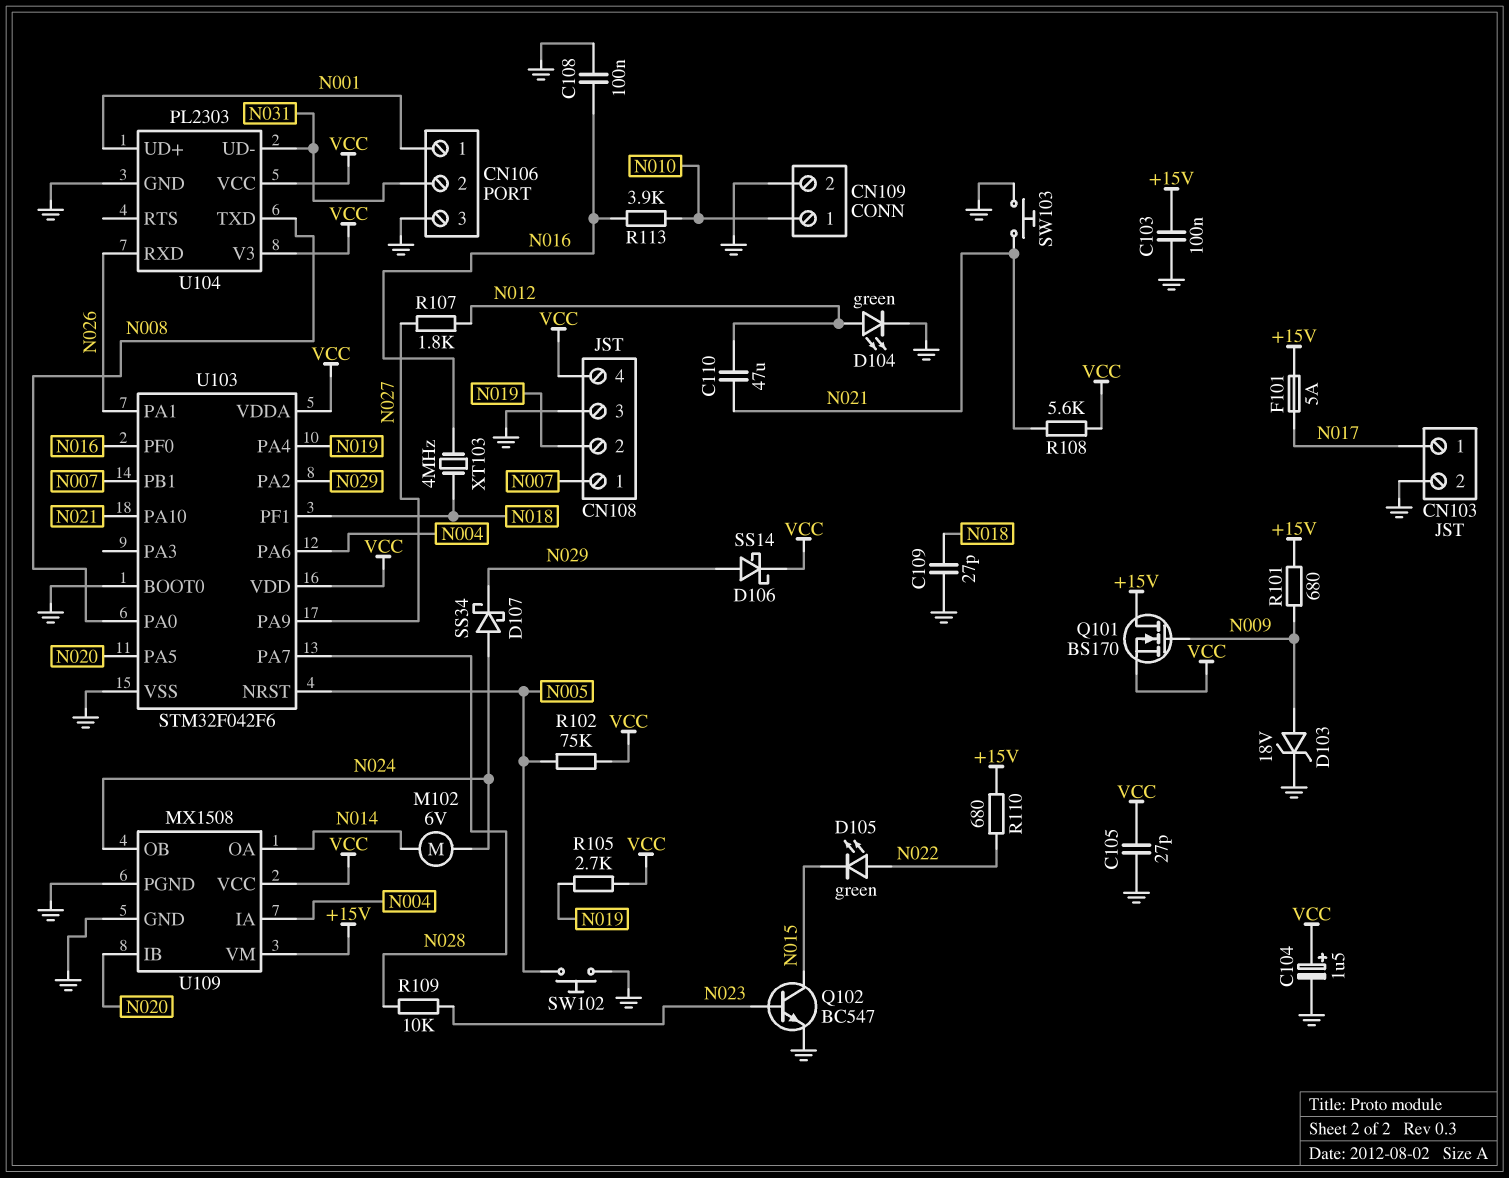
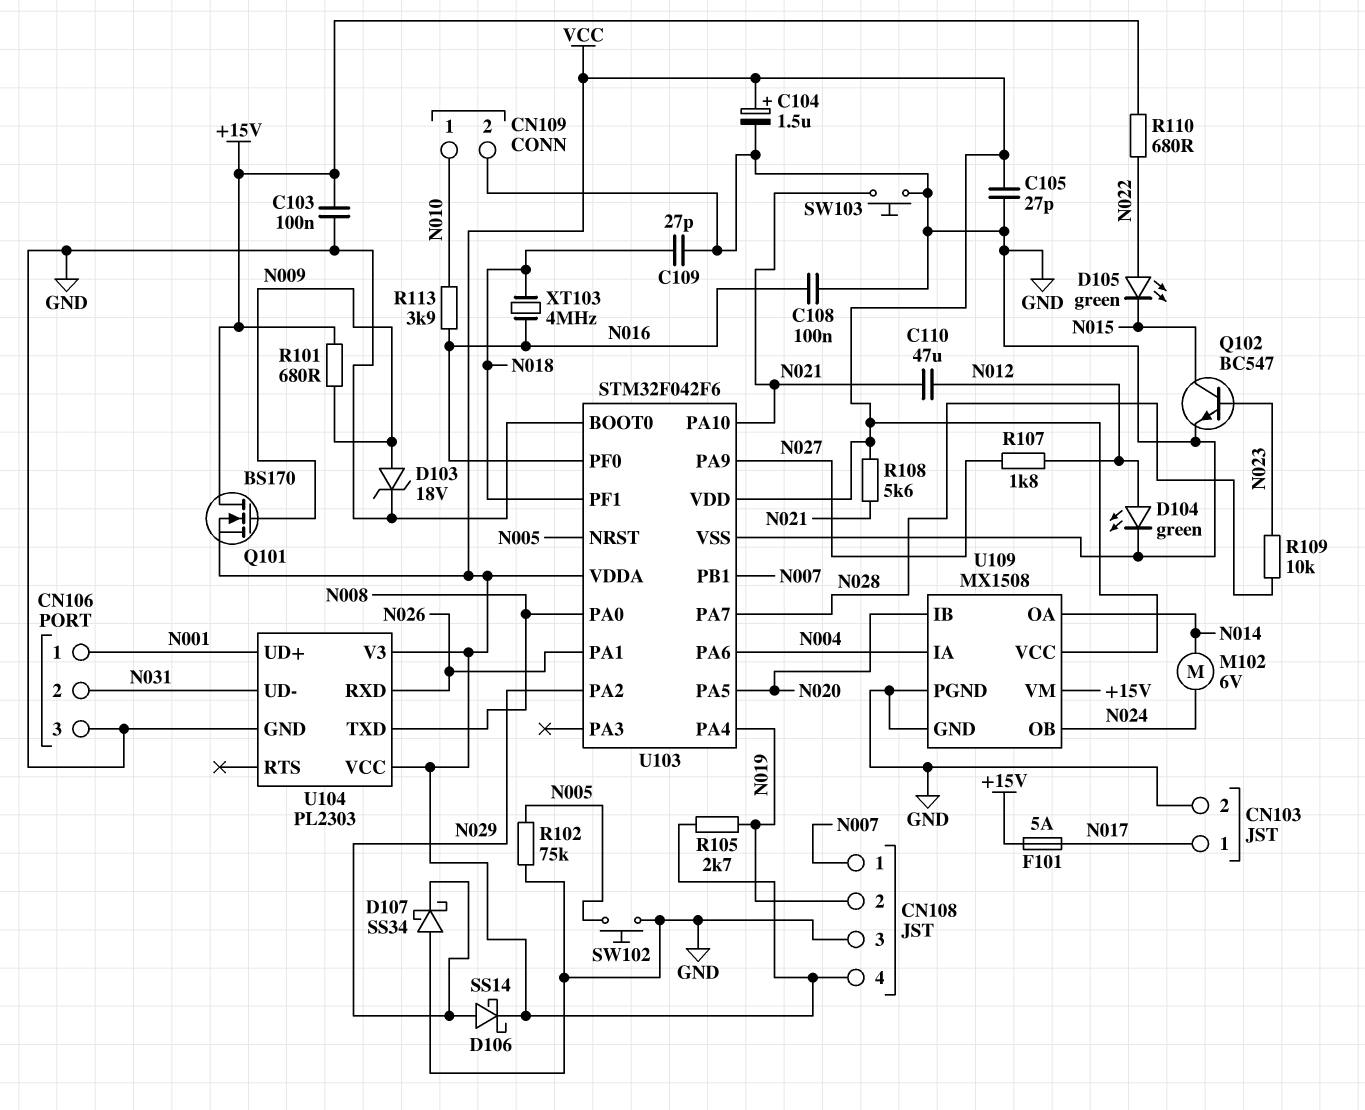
D107: schottky SS34 (A N024, K N029) -> schottky SS34 (A GND, K N029)
R102: 75k (N005, VCC) -> 75k (GND, N005)

